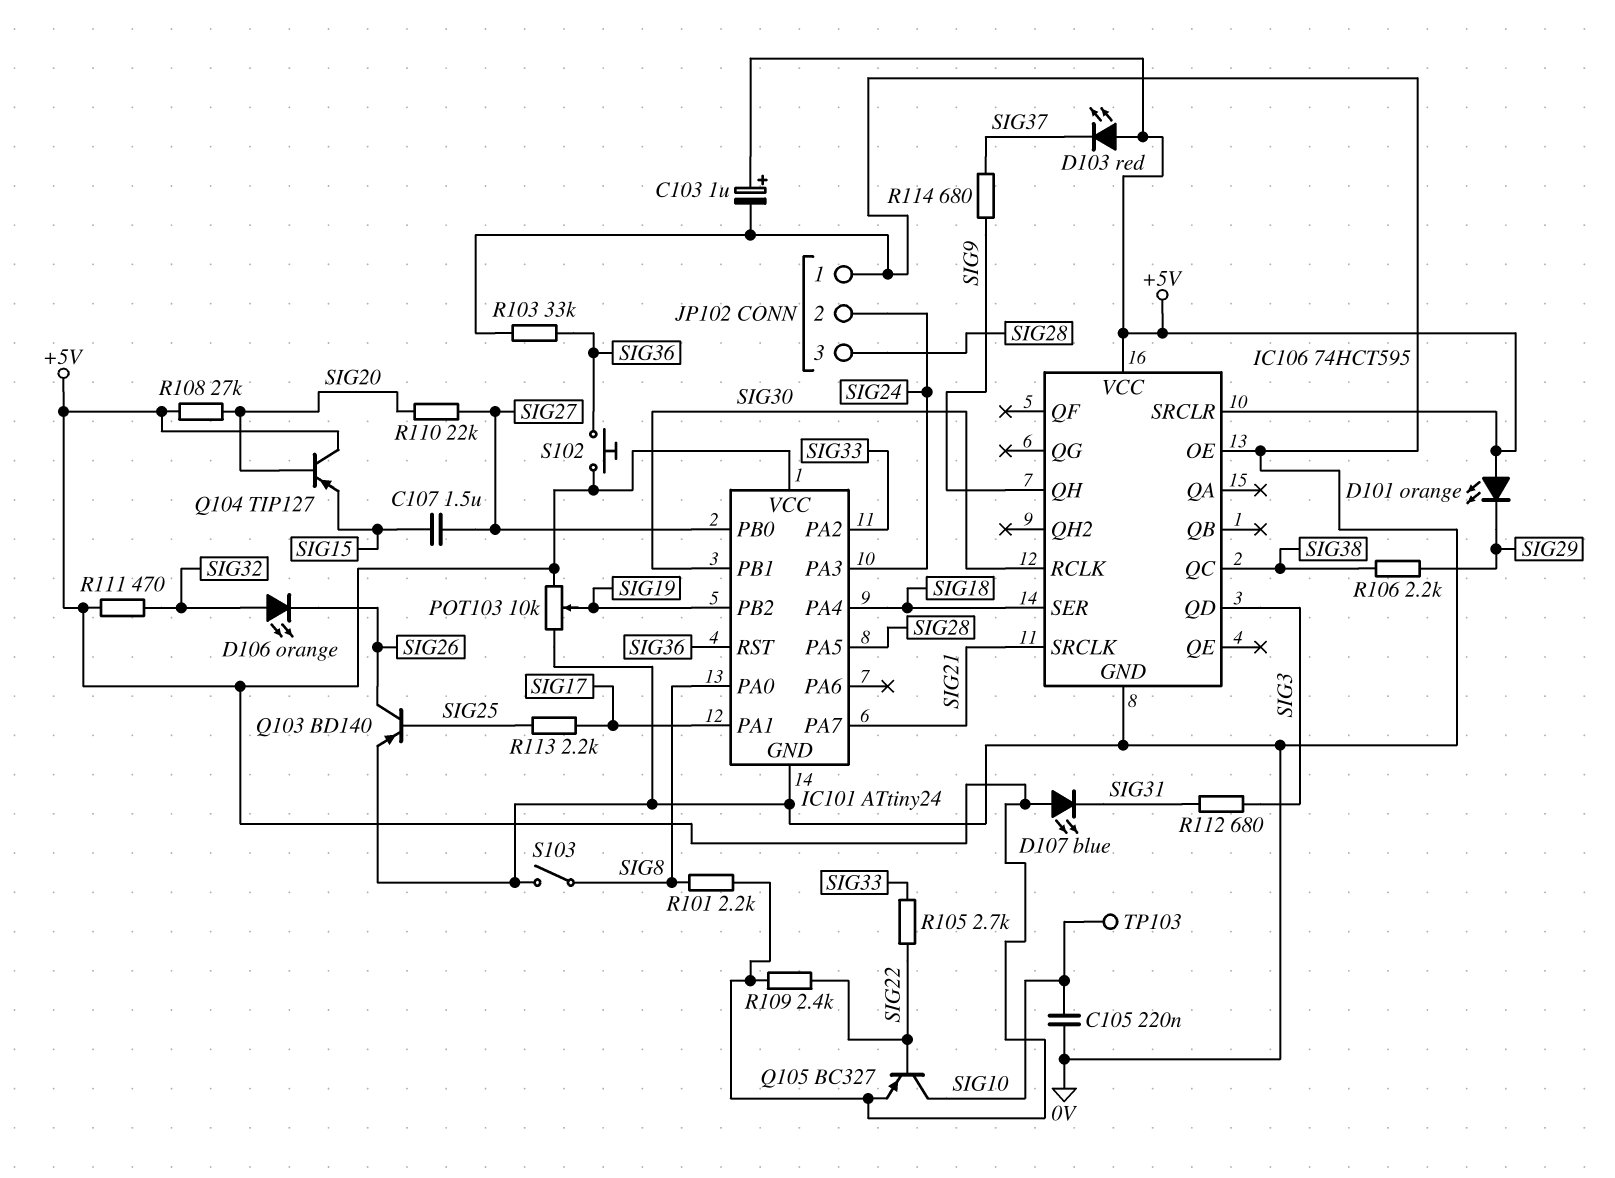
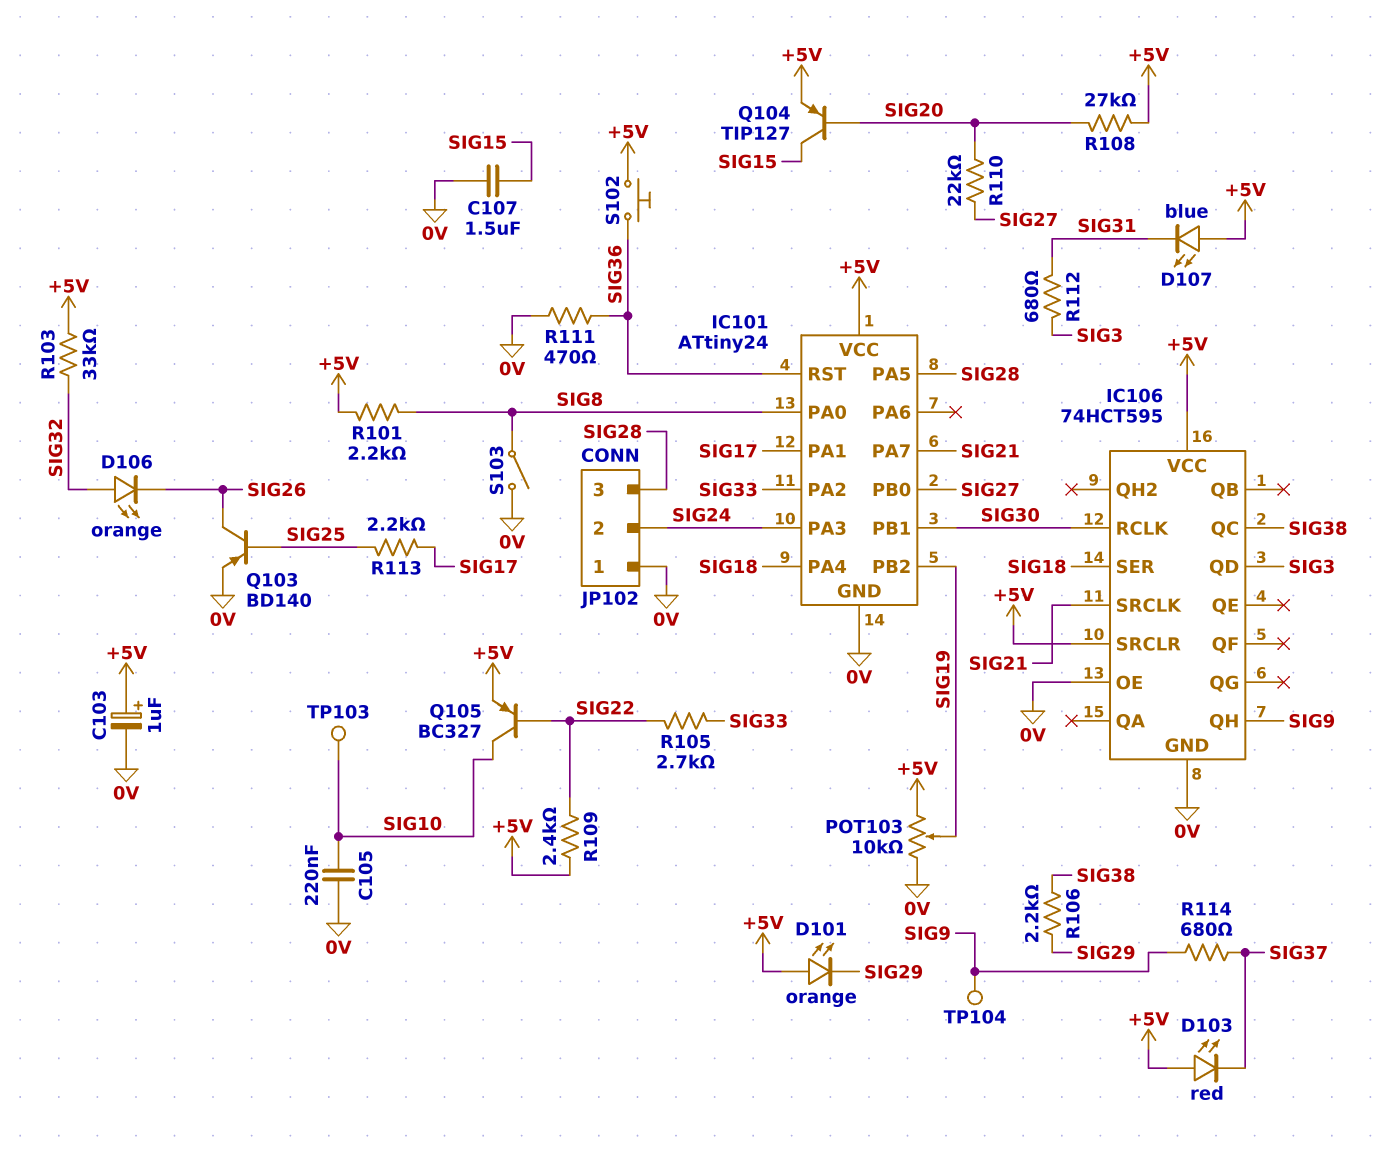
C107: 1.5uF (SIG15, SIG27) -> 1.5uF (0V, SIG15)
Q104: PNP TIP127 (B SIG20, C +5V, E SIG15) -> PNP TIP127 (B SIG20, C SIG15, E +5V)
R103: 33k (0V, SIG36) -> 33k (+5V, SIG32)
R111: 470 (+5V, SIG32) -> 470 (0V, SIG36)
TP104: none -> test point (SIG9)

